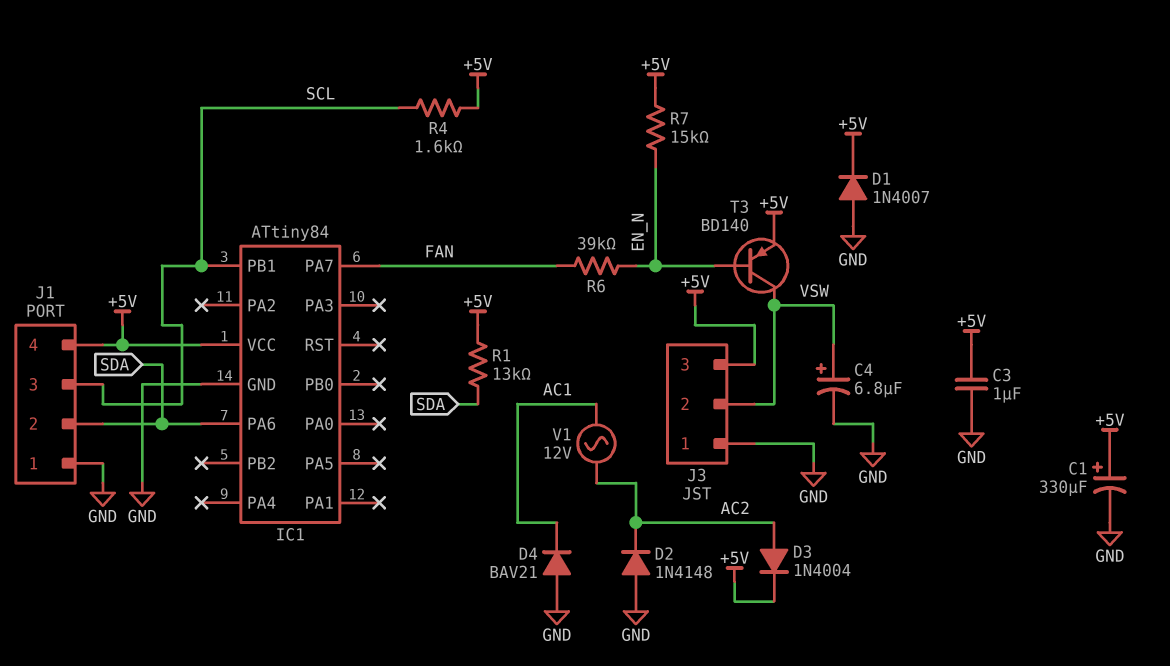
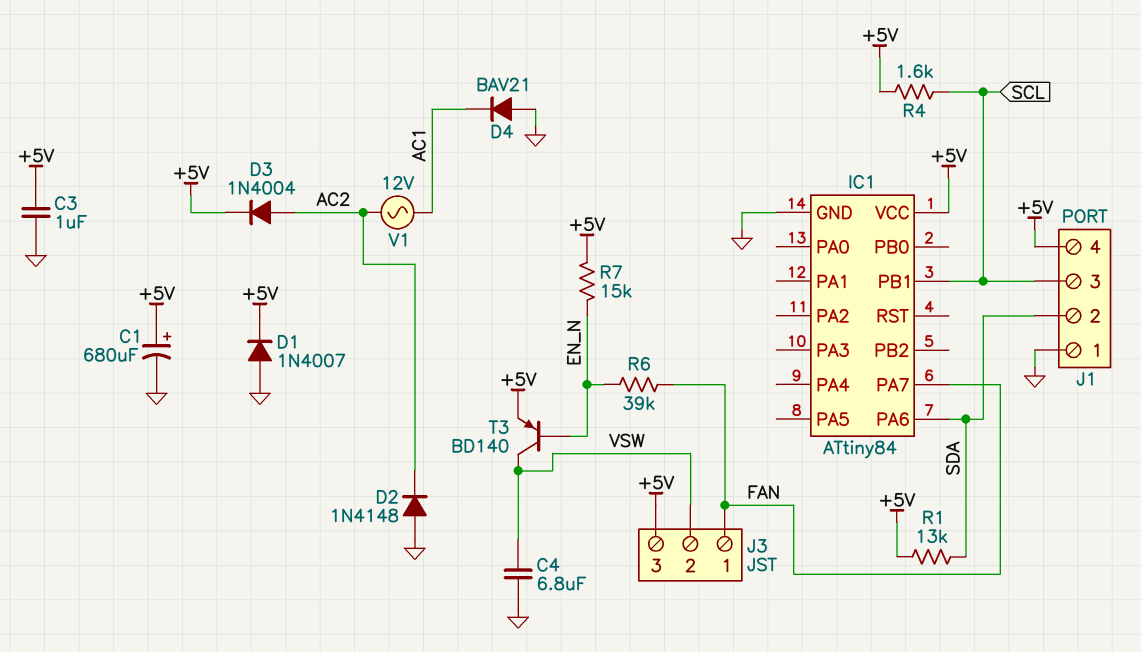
C1: 330uF (plus +5V, minus GND) -> 680uF (plus +5V, minus GND)
C4: 6.8uF (plus VSW, minus GND) -> 6.8uF (GND, VSW)
J3 pin 1: GND -> FAN

